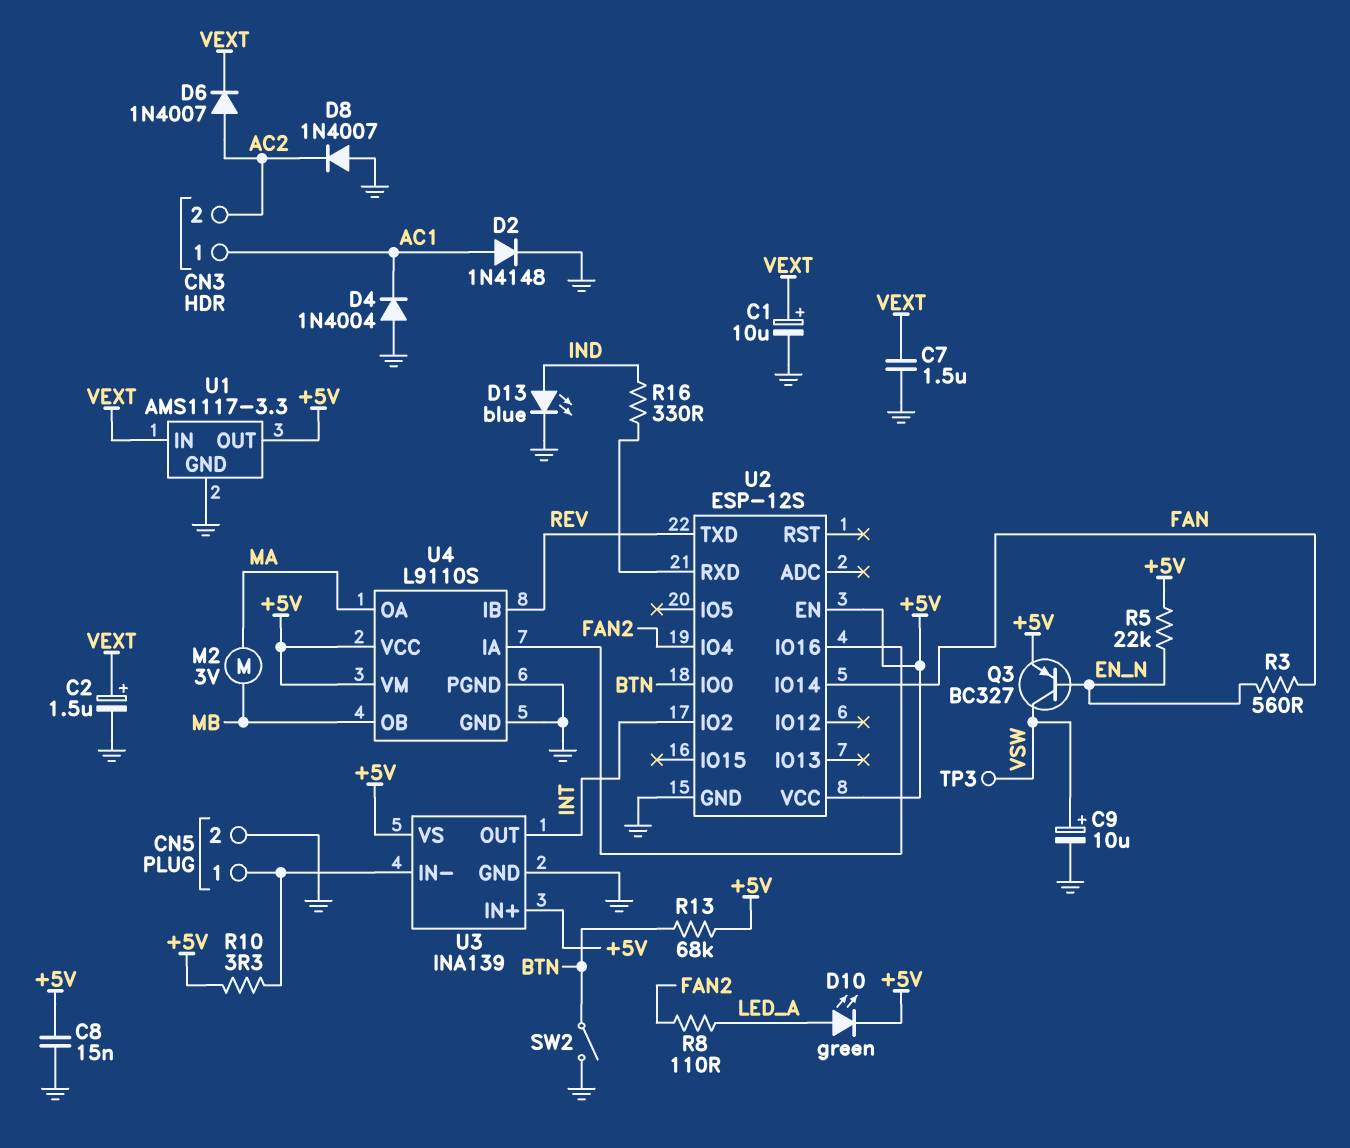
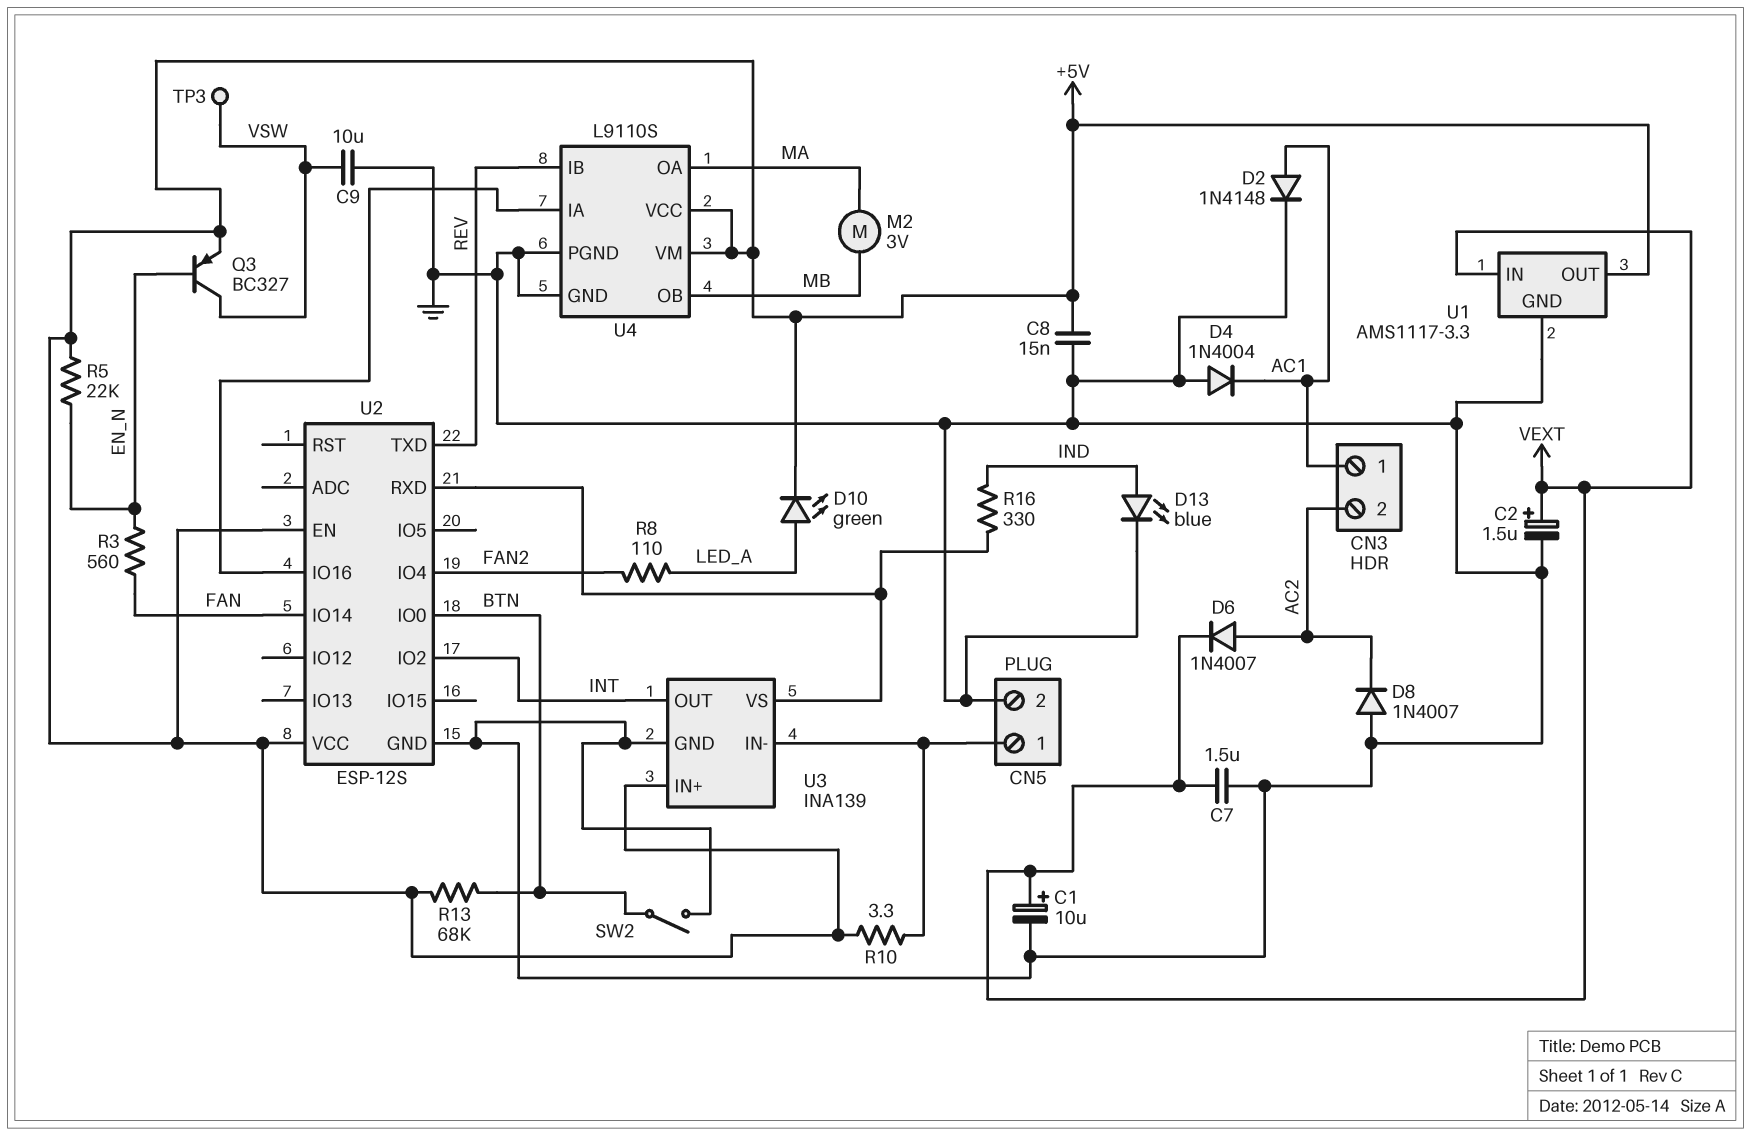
C9: 10uF (plus VSW, minus GND) -> 10uF (GND, VSW)
U3 pin VS: +5V -> U2/RXD

